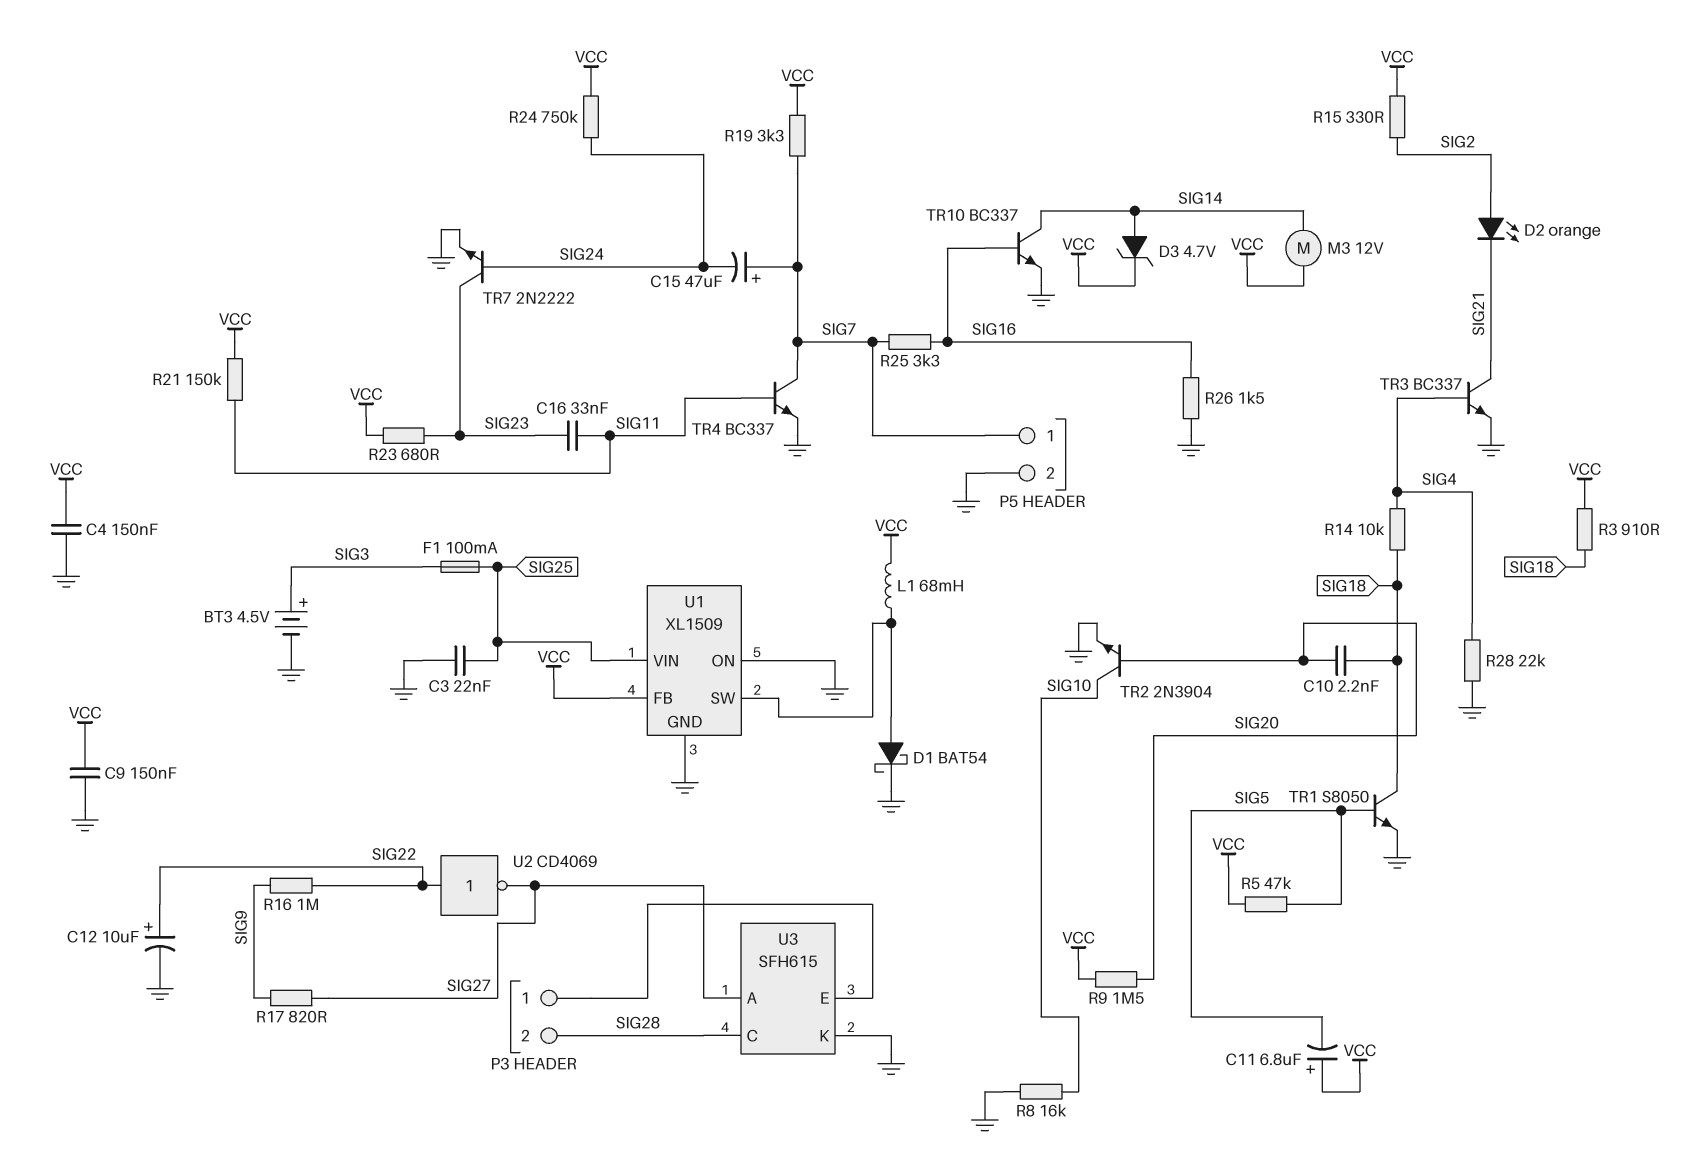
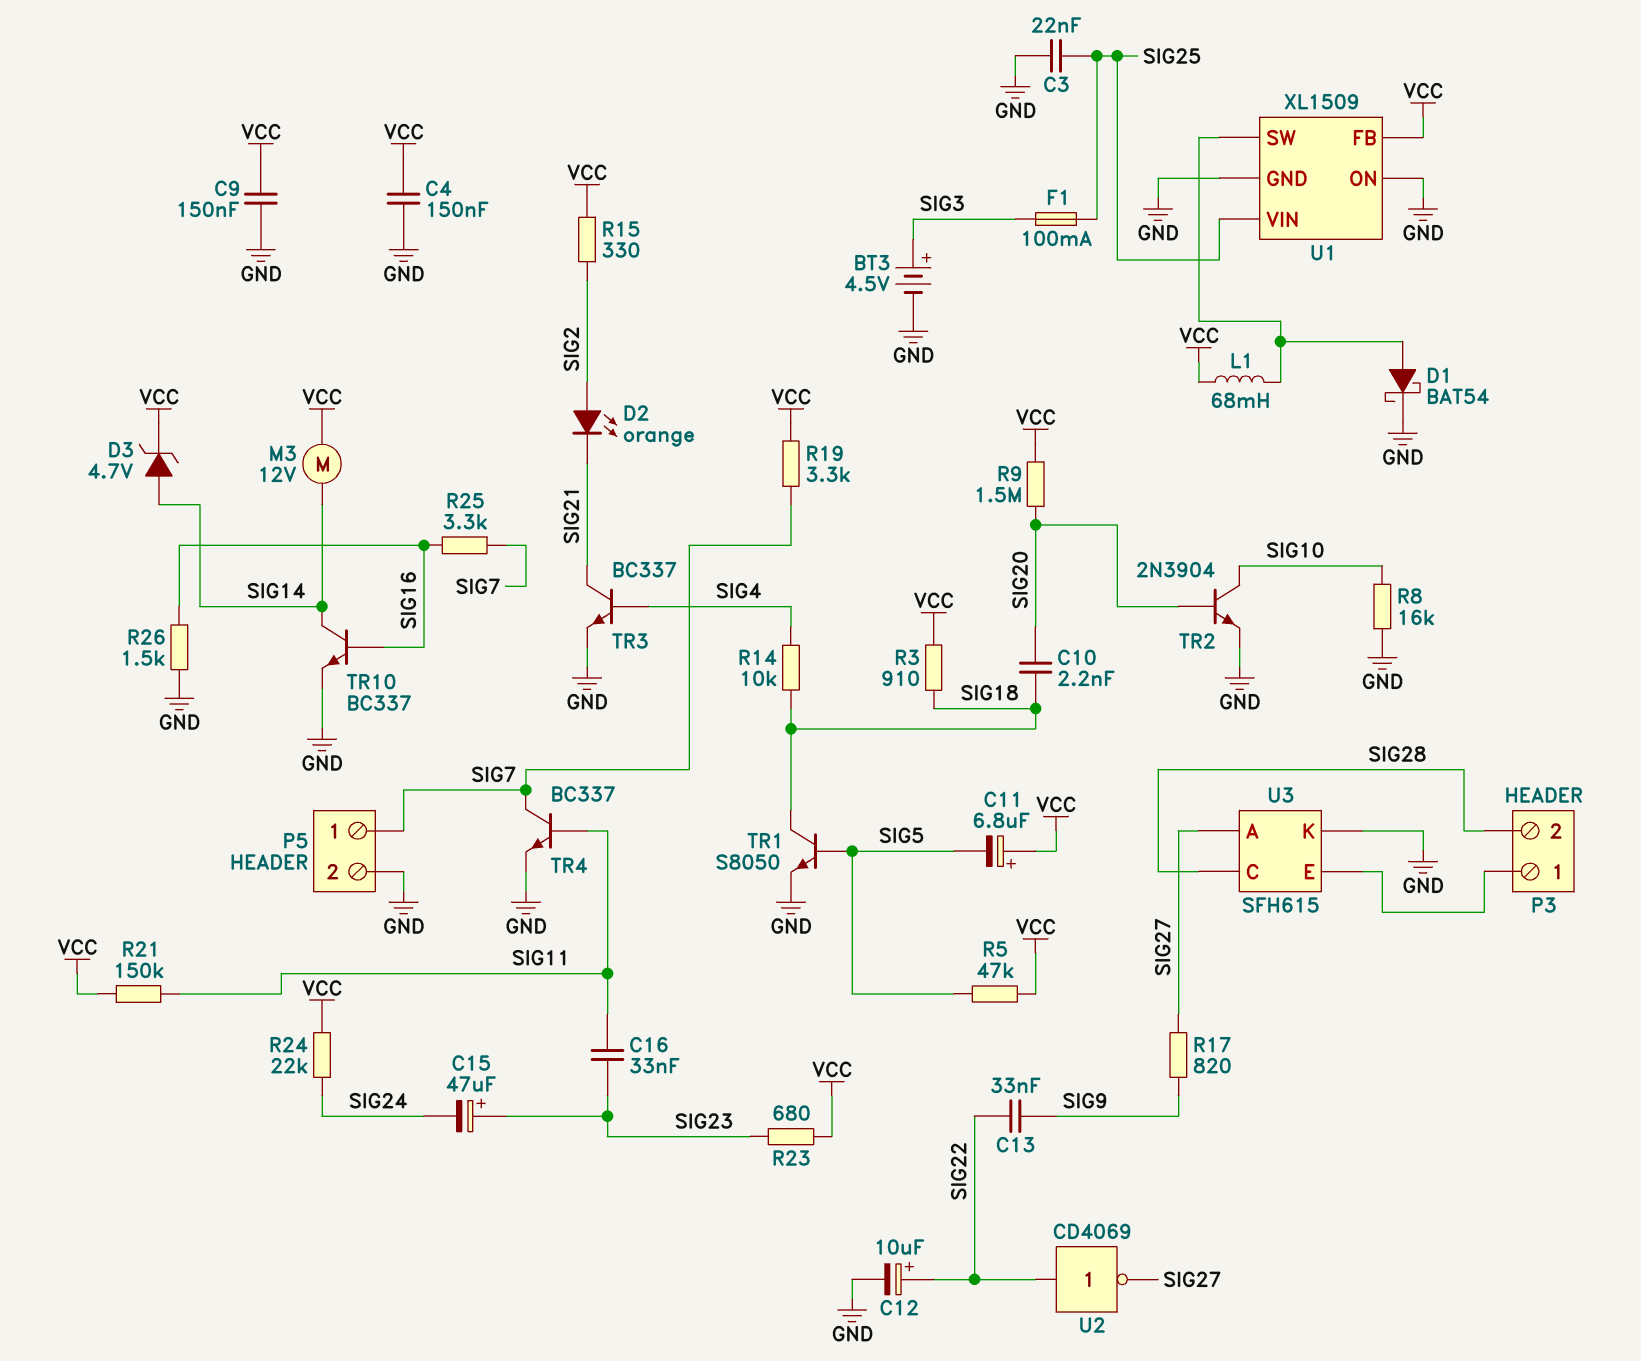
C13: none -> 33nF (SIG9, SIG22)
C15: 47uF (plus SIG7, minus SIG24) -> 47uF (plus SIG23, minus SIG24)
R16: 1M (SIG9, SIG22) -> none
R24: 750k (SIG24, VCC) -> 22k (SIG24, VCC)
R28: 22k (GND, SIG4) -> none
TR7: NPN 2N2222 (B SIG24, C SIG23, E GND) -> none

